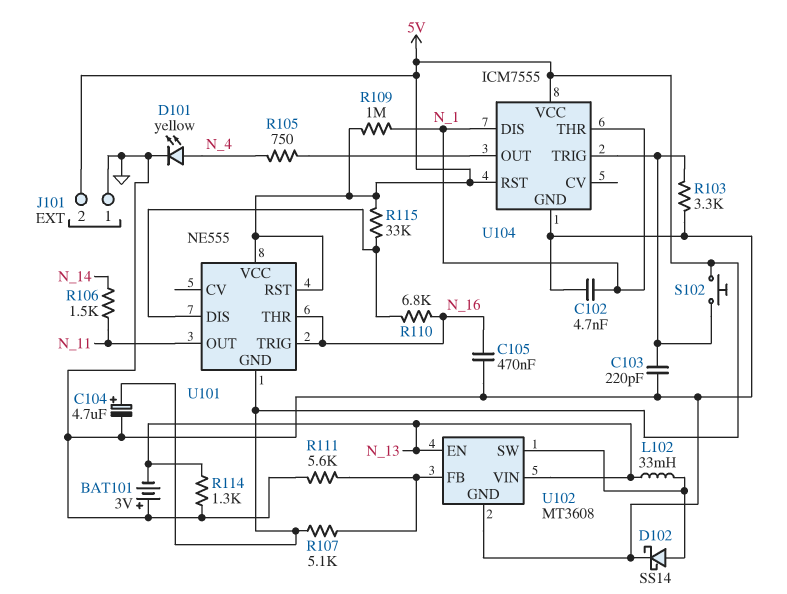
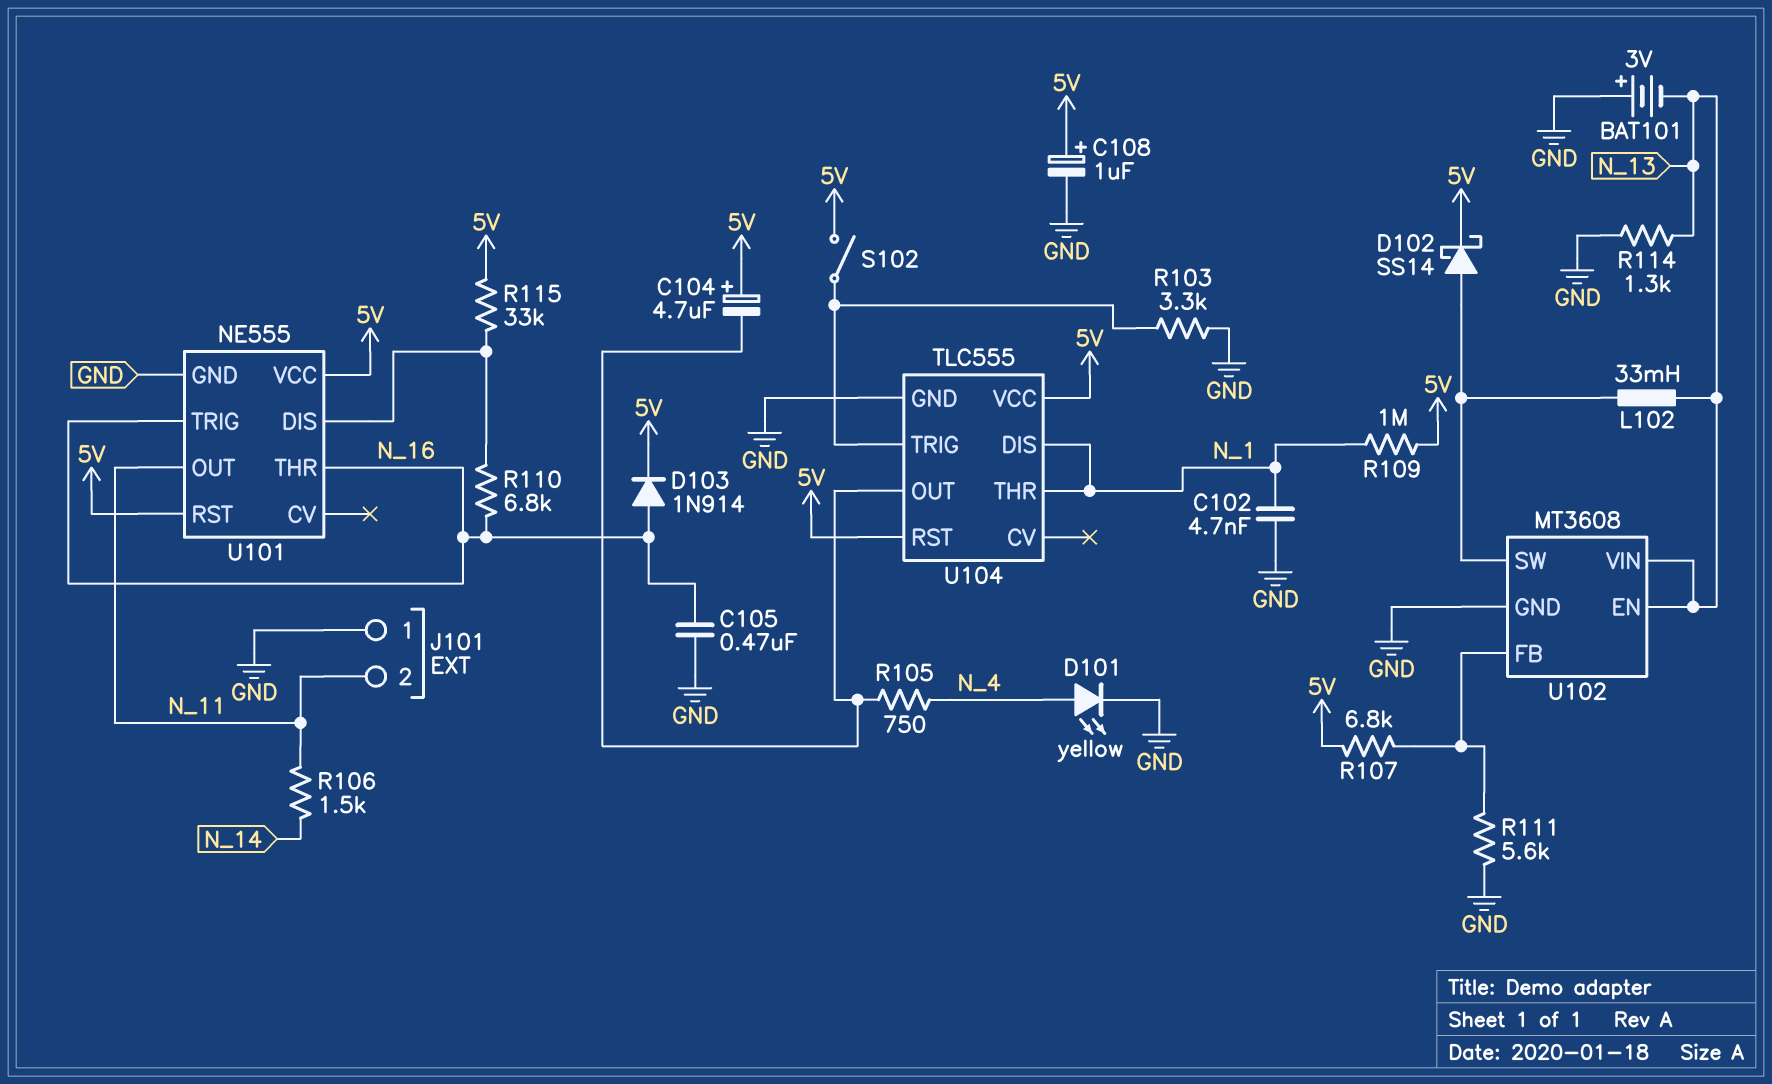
C103: 220pF (GND, U104/TRIG) -> none
C104: 4.7uF (plus 5V, minus GND) -> 4.7uF (plus 5V, minus U104/OUT)
C108: none -> 1uF (plus 5V, minus GND)
D102: schottky SS14 (A U102/SW, K GND) -> schottky SS14 (A U102/SW, K 5V)
D103: none -> diode 1N914 (A N_16, K 5V)
J101 pin 2: 5V -> N_11
R107: 5.1k (5V, U102/FB) -> 6.8k (5V, U102/FB)
S102: button (5V, U104/TRIG) -> switch (5V, U104/TRIG)
U101 pin GND: 5V -> GND
U104: ICM7555 -> TLC555

